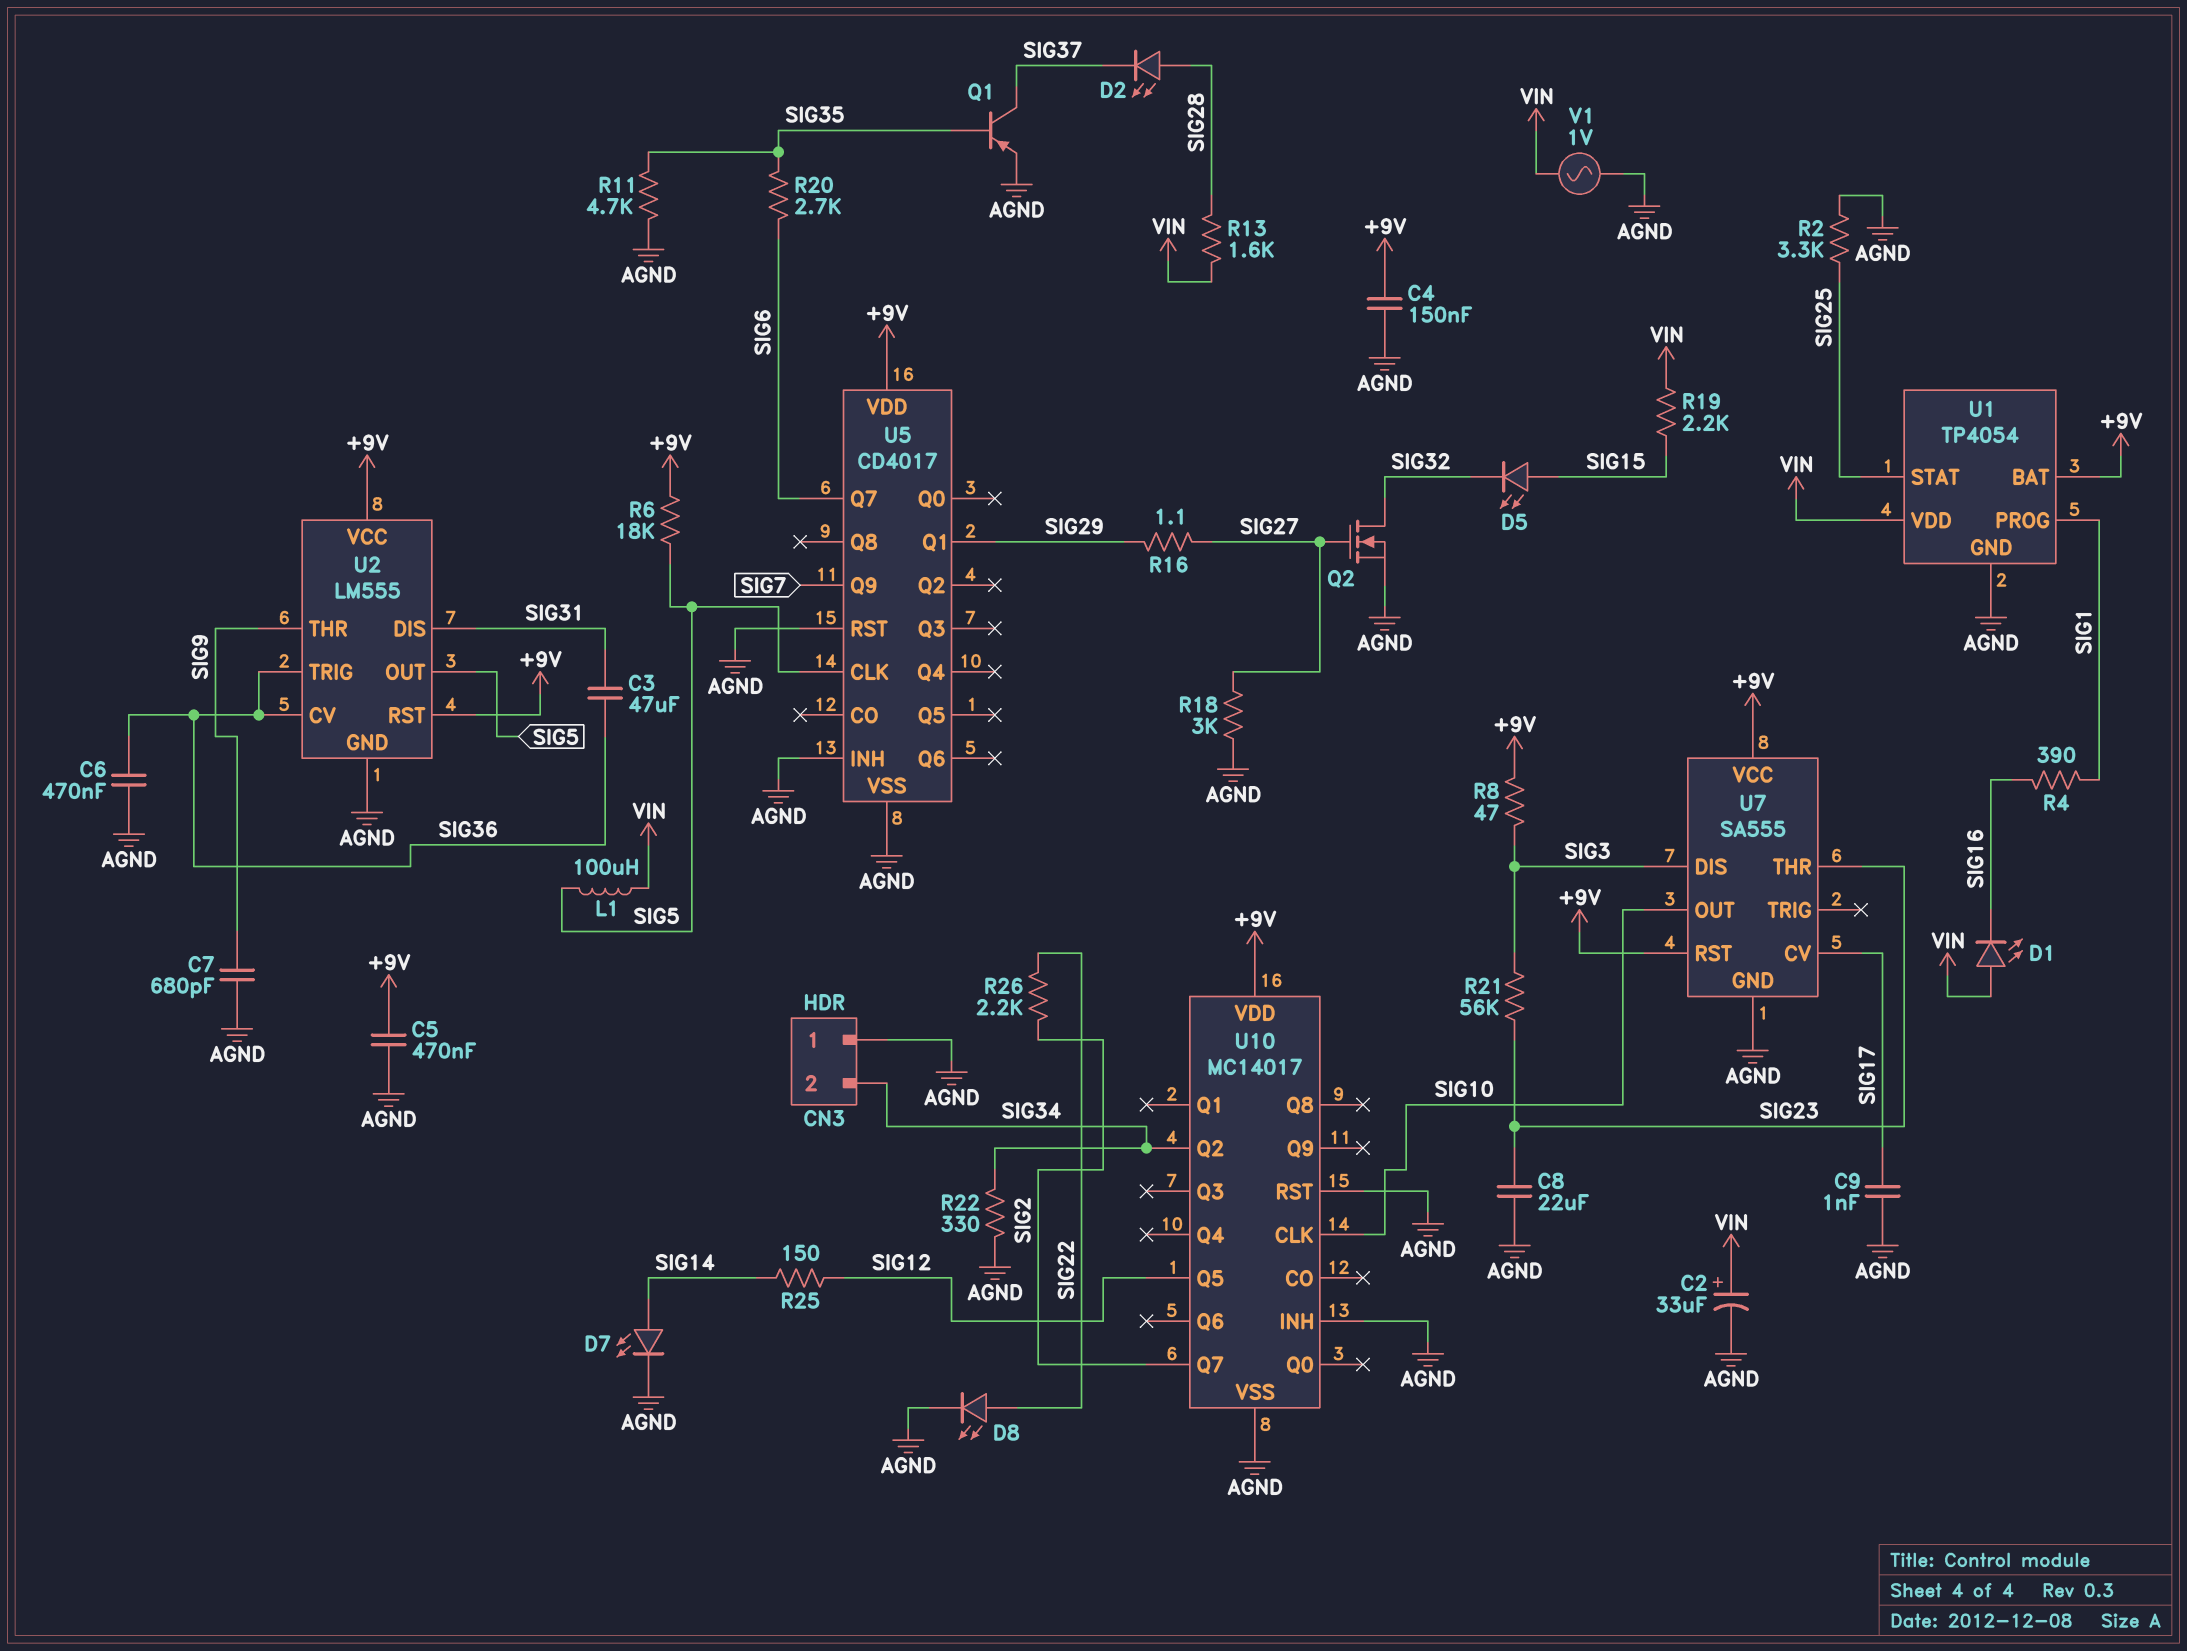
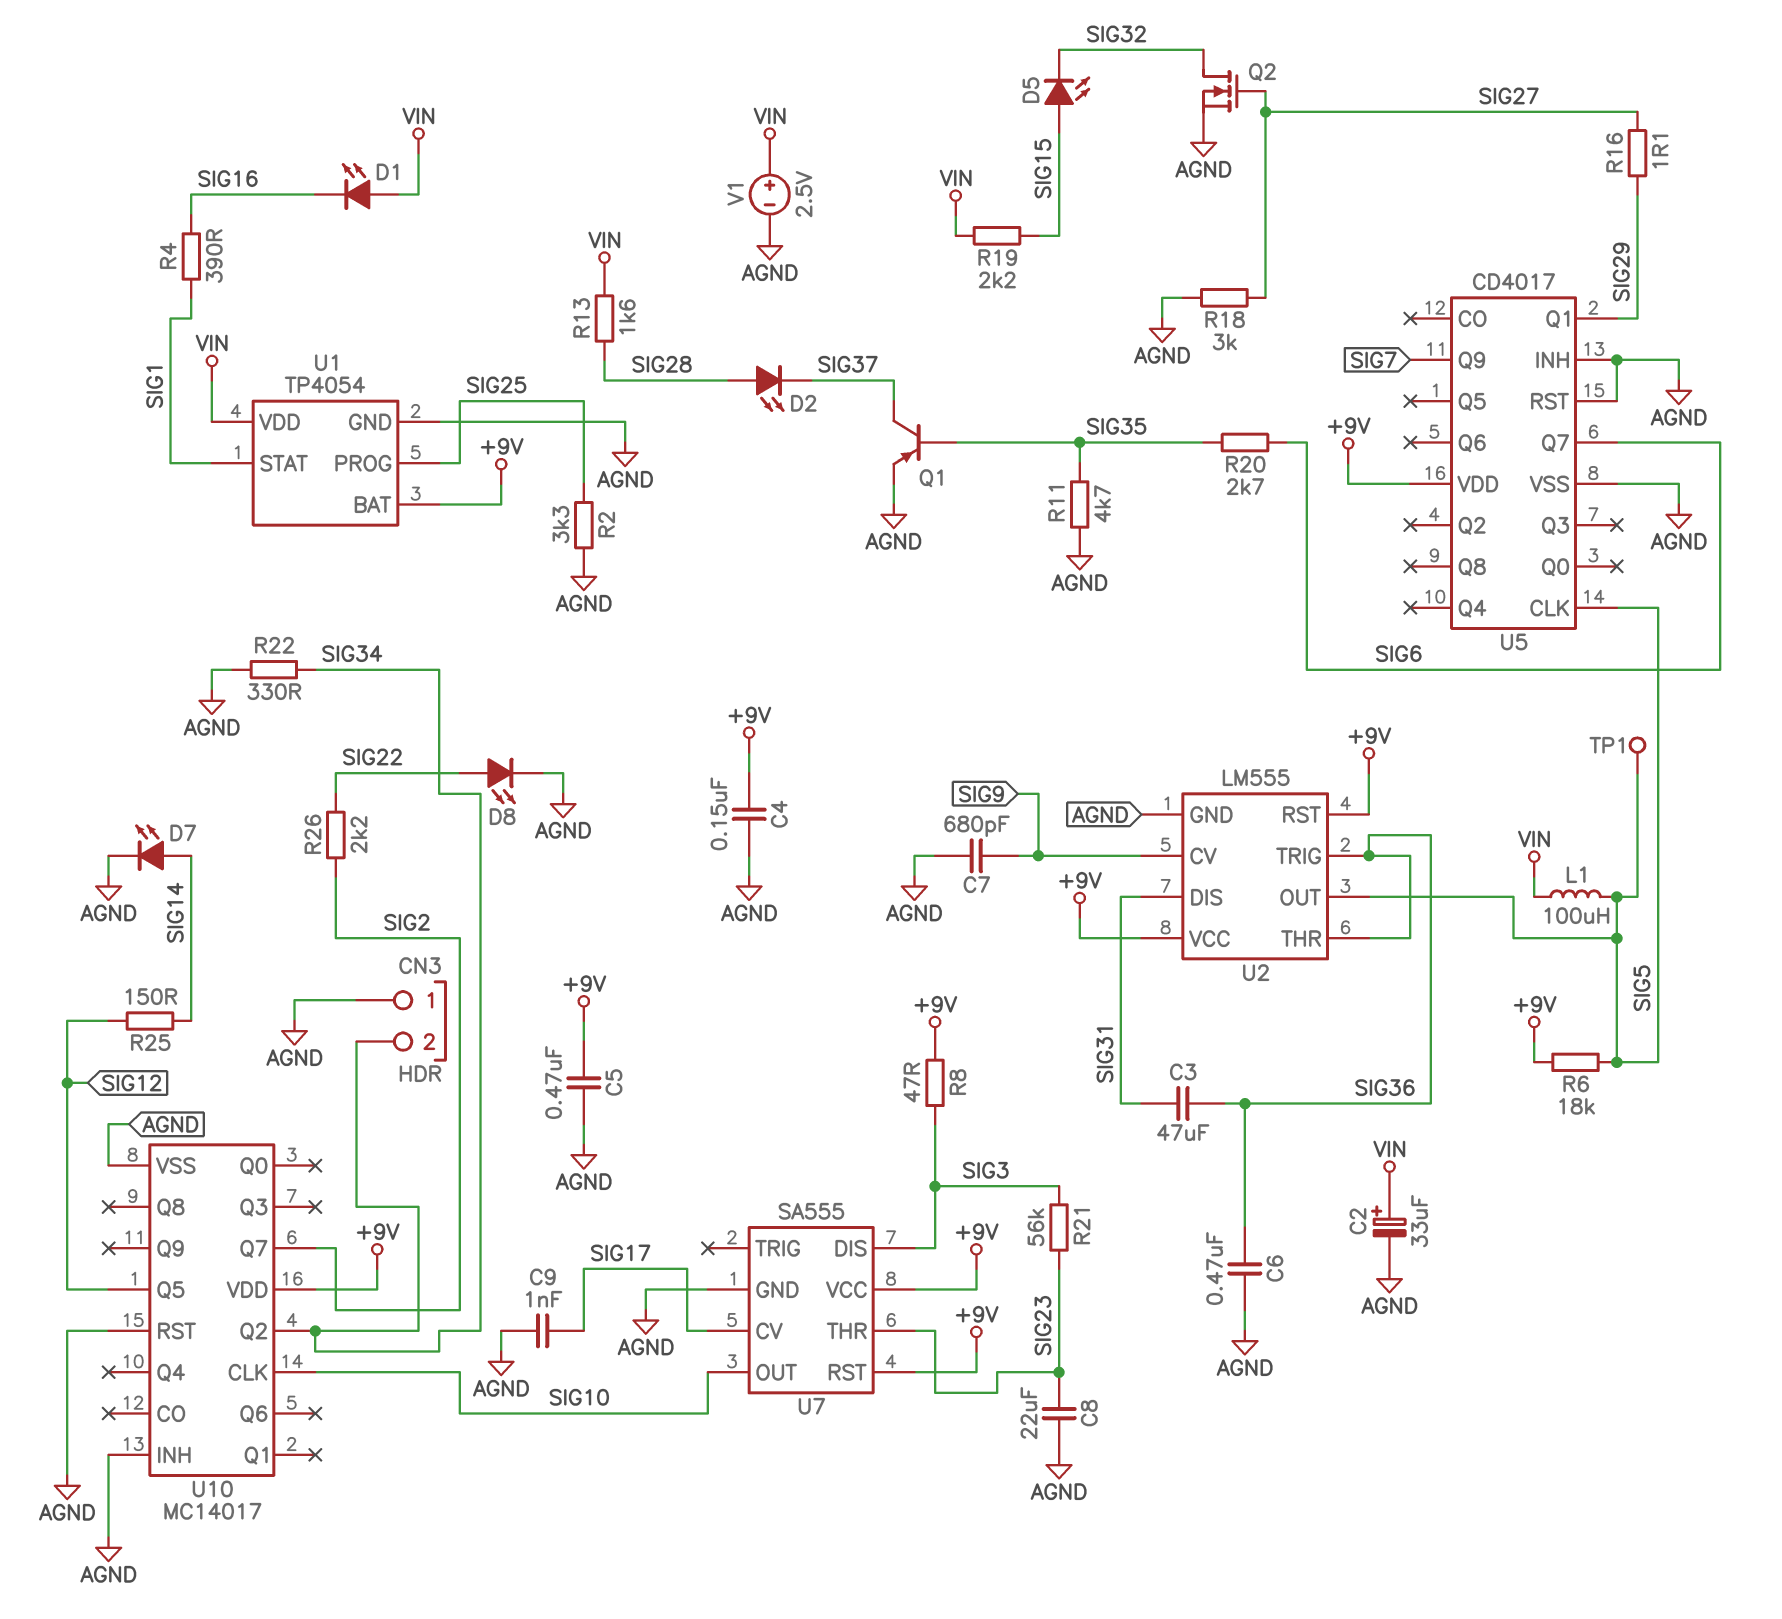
TP1: none -> test point (SIG5)
U1 pin PROG: SIG1 -> SIG25
U1 pin STAT: SIG25 -> SIG1
U2 pin CV: SIG36 -> SIG9
U2 pin THR: SIG9 -> SIG36
V1: AC 1V (AGND, VIN) -> 2.5V (plus VIN, minus AGND)

